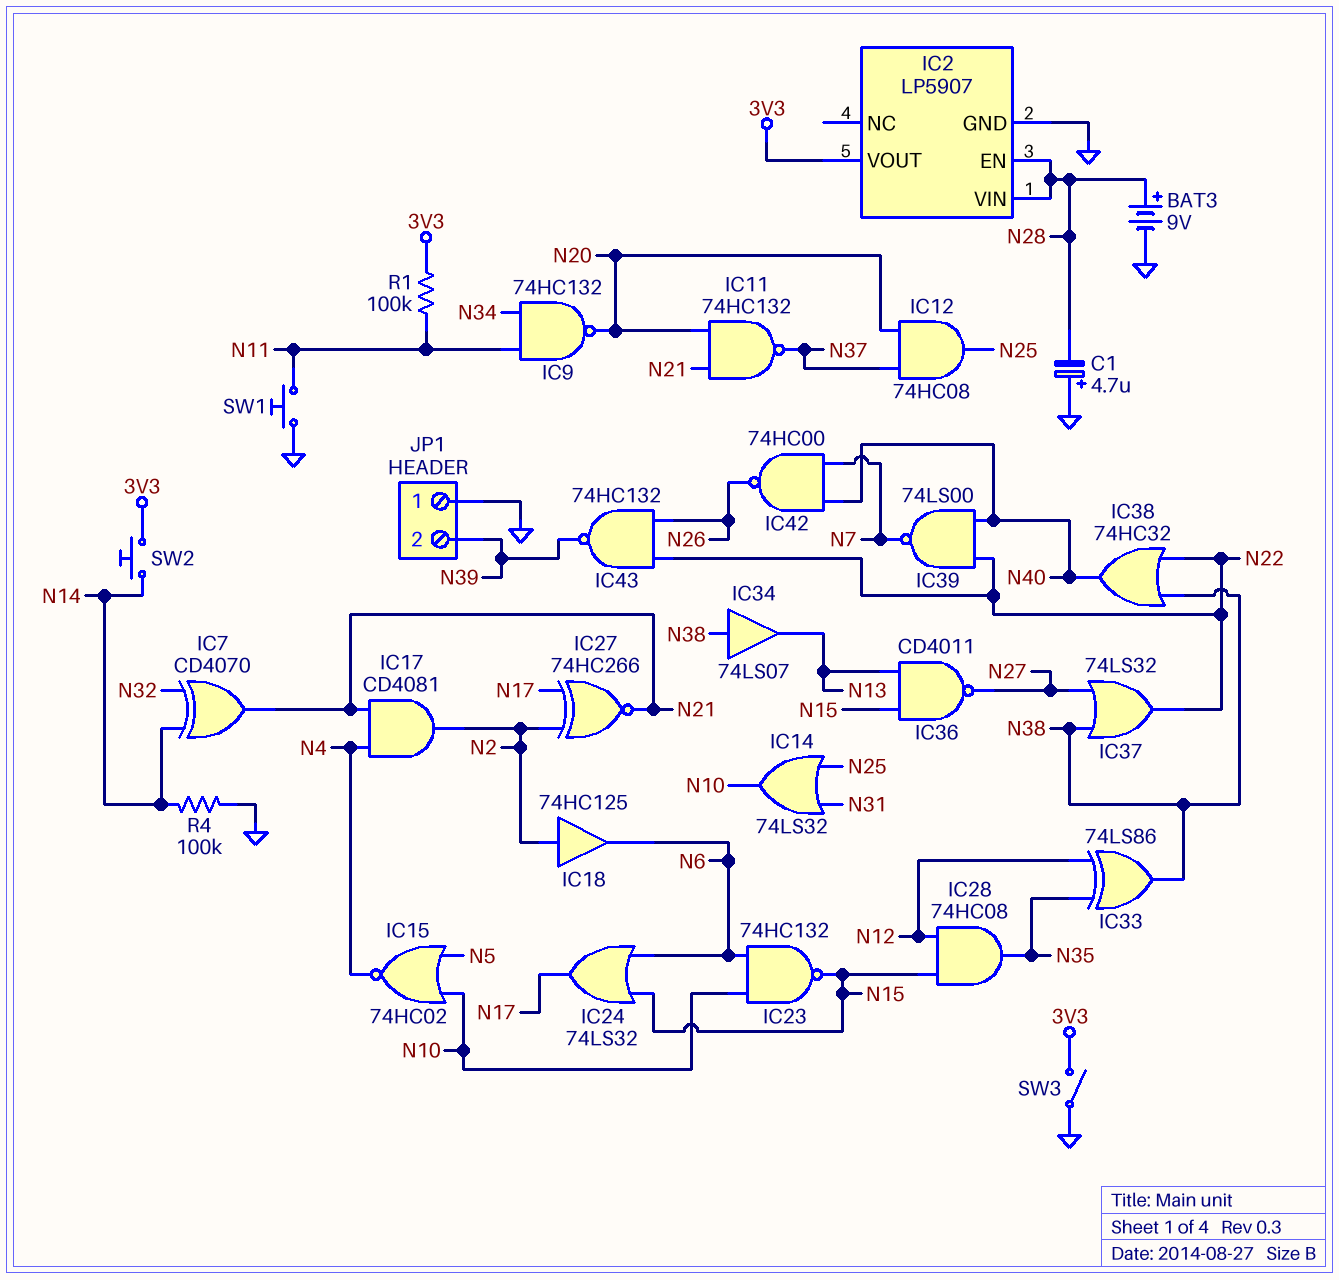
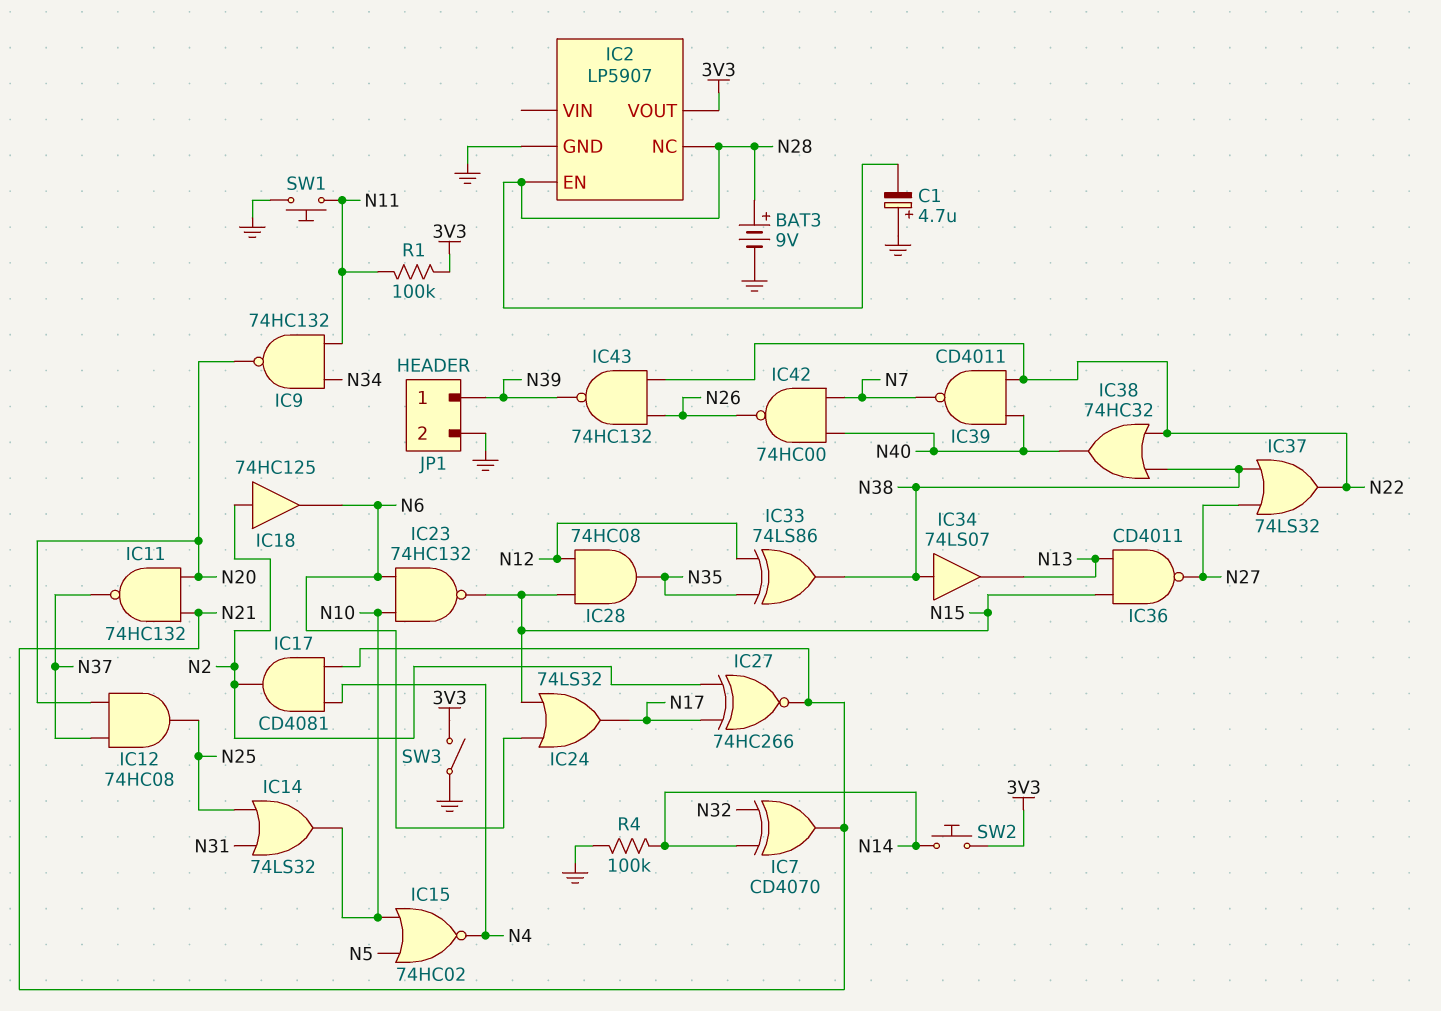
IC2 pin NC: none -> N28
IC2 pin VIN: N28 -> none
IC39: NAND 74LS00 (in N22, in N40, out N7) -> NAND CD4011 (in N22, in N40, out N7)
JP1 pin 1: GND -> N39
JP1 pin 2: N39 -> GND

